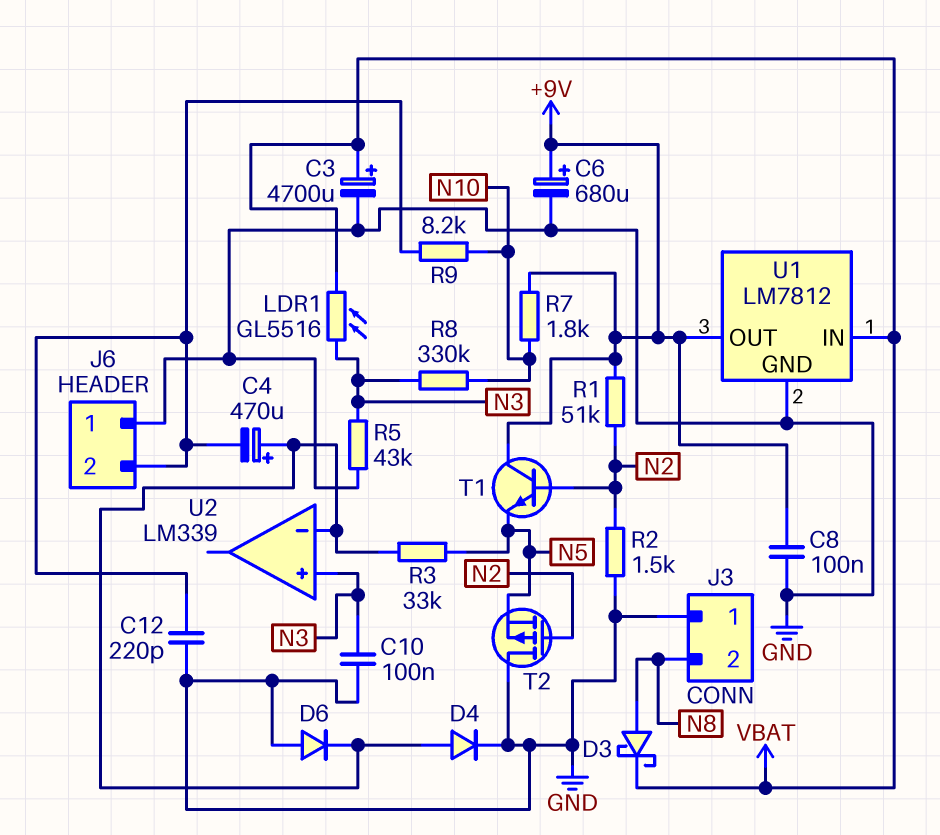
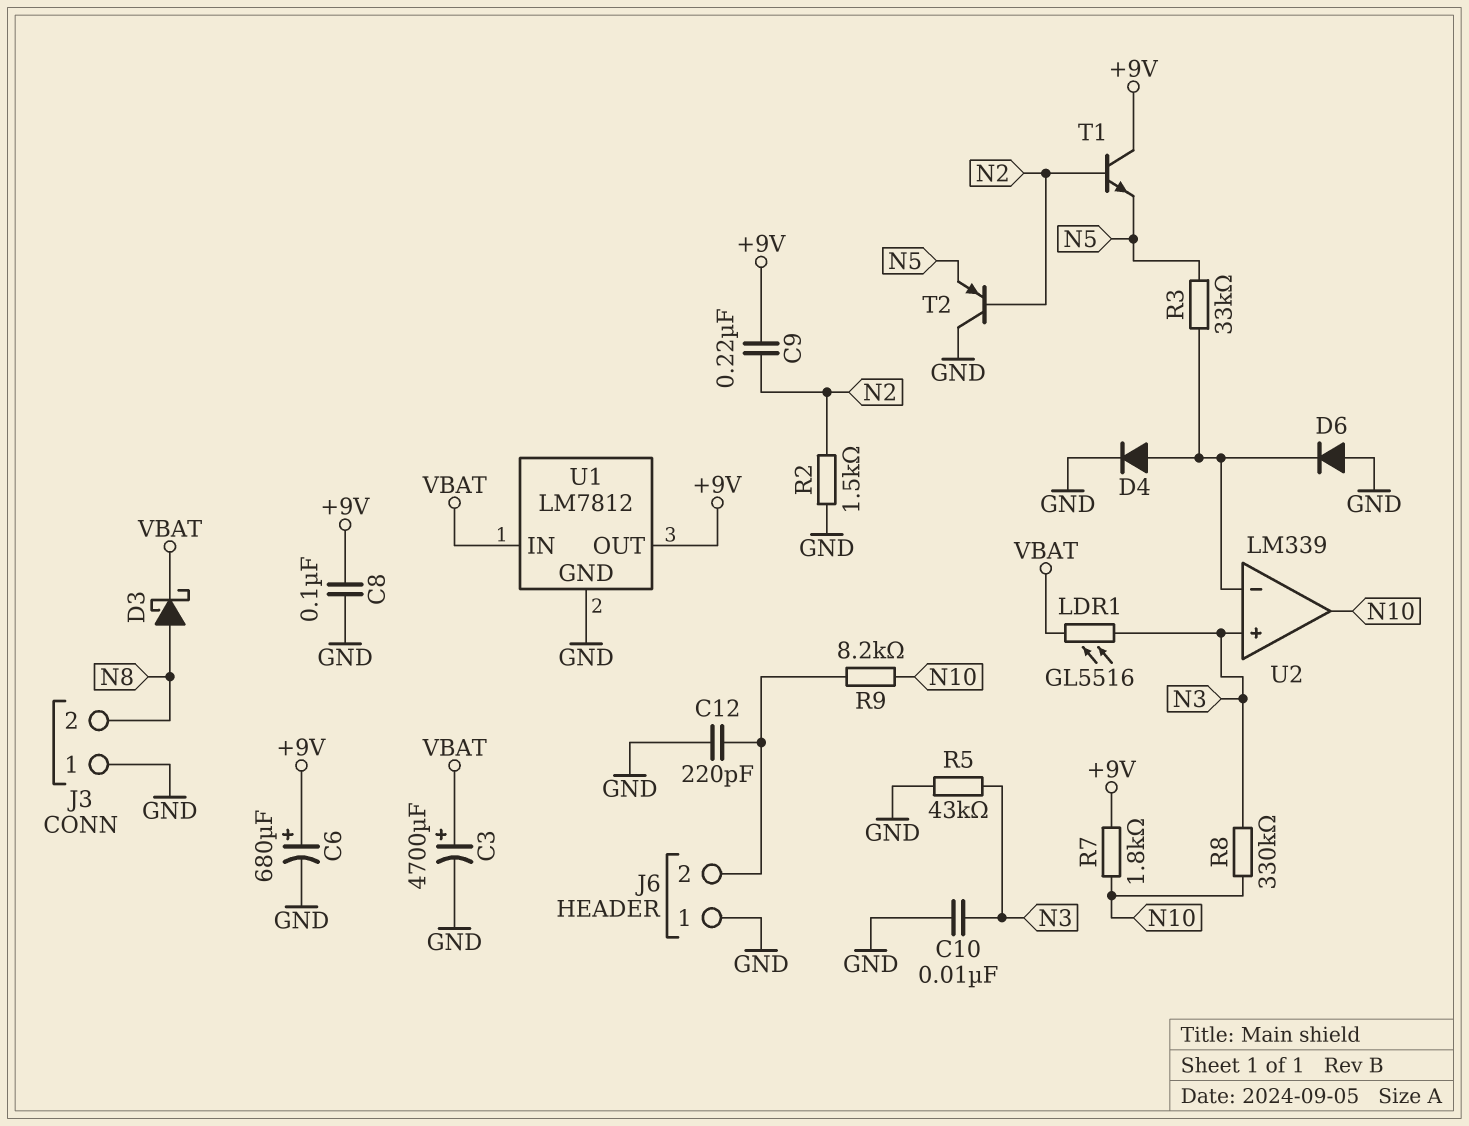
C4: 470uF (plus U2/in-, minus J6/2) -> none
C9: none -> 220nF (+9V, N2)
C10: 100nF (GND, N3) -> 10nF (GND, N3)
R1: 51k (+9V, N2) -> none
T2: PMOS (G N2, D GND, S N5) -> PNP (B N2, C GND, E N5)
U2 pin out: none -> N10

